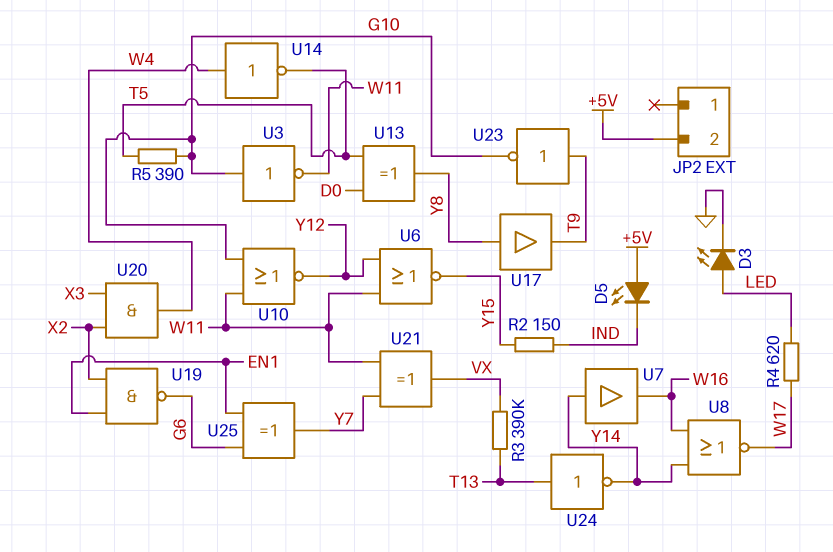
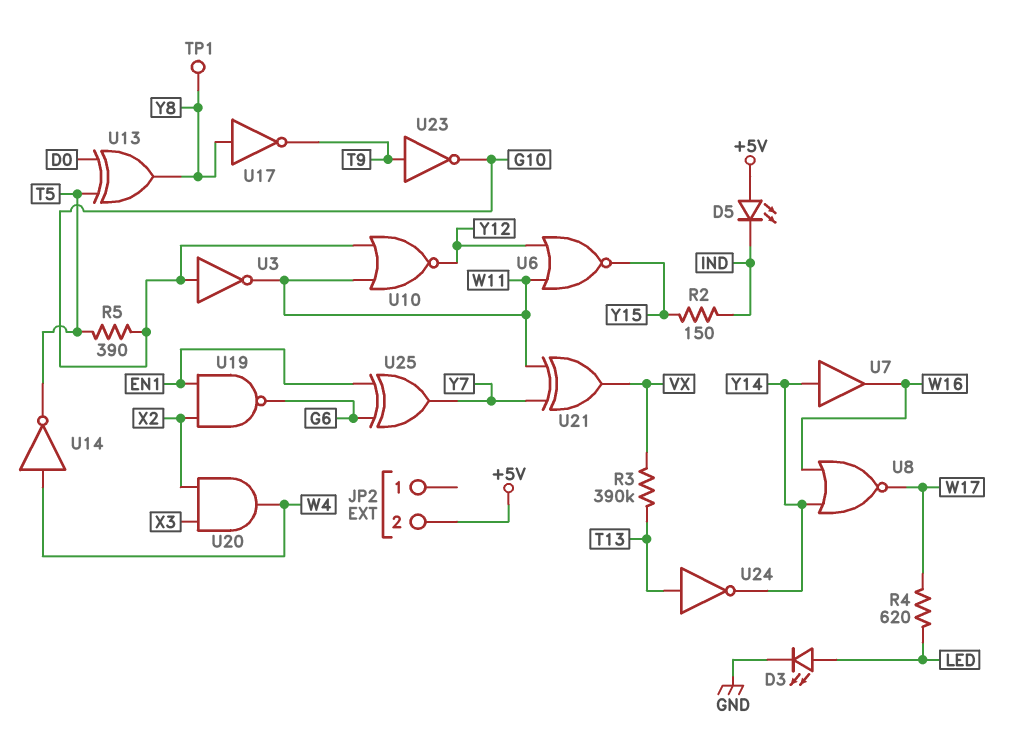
TP1: none -> test point (Y8)
U17: buffer (in Y8, out T9) -> NOT (in Y8, out T9)

